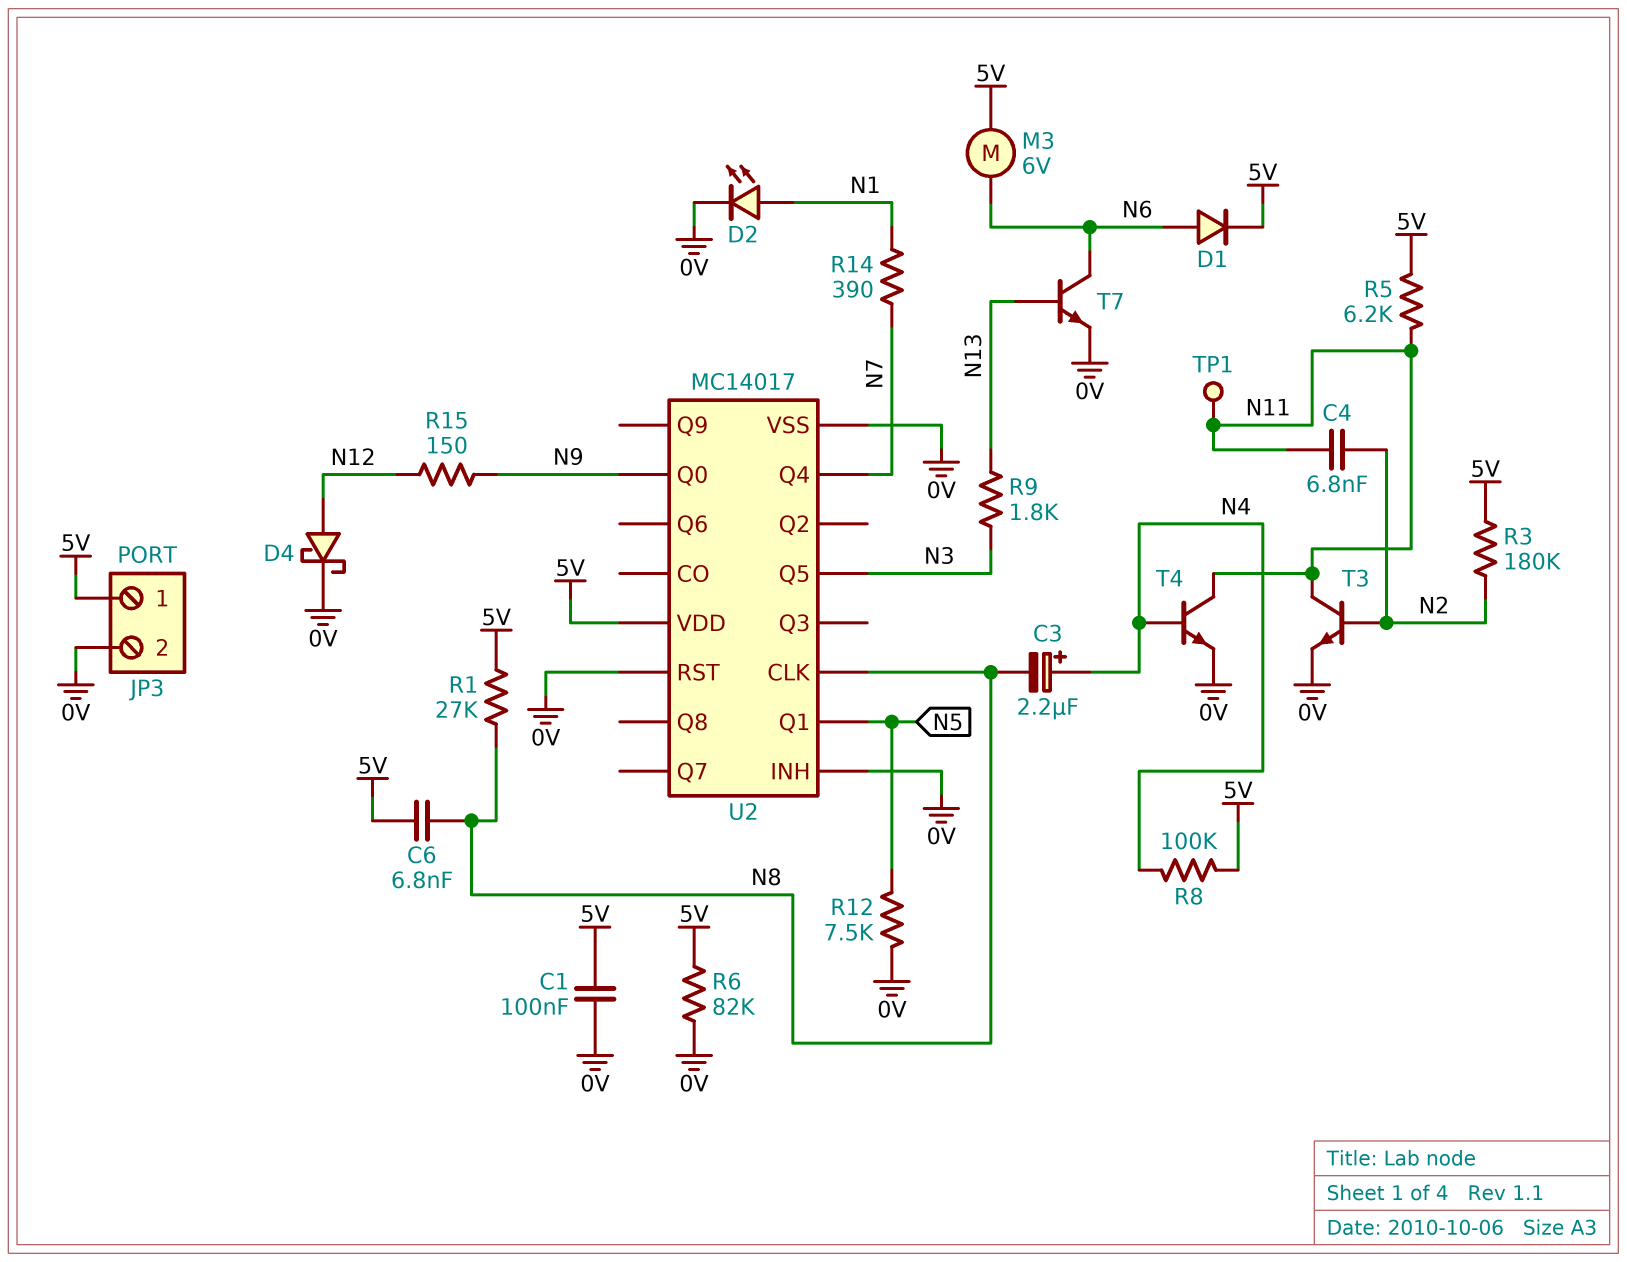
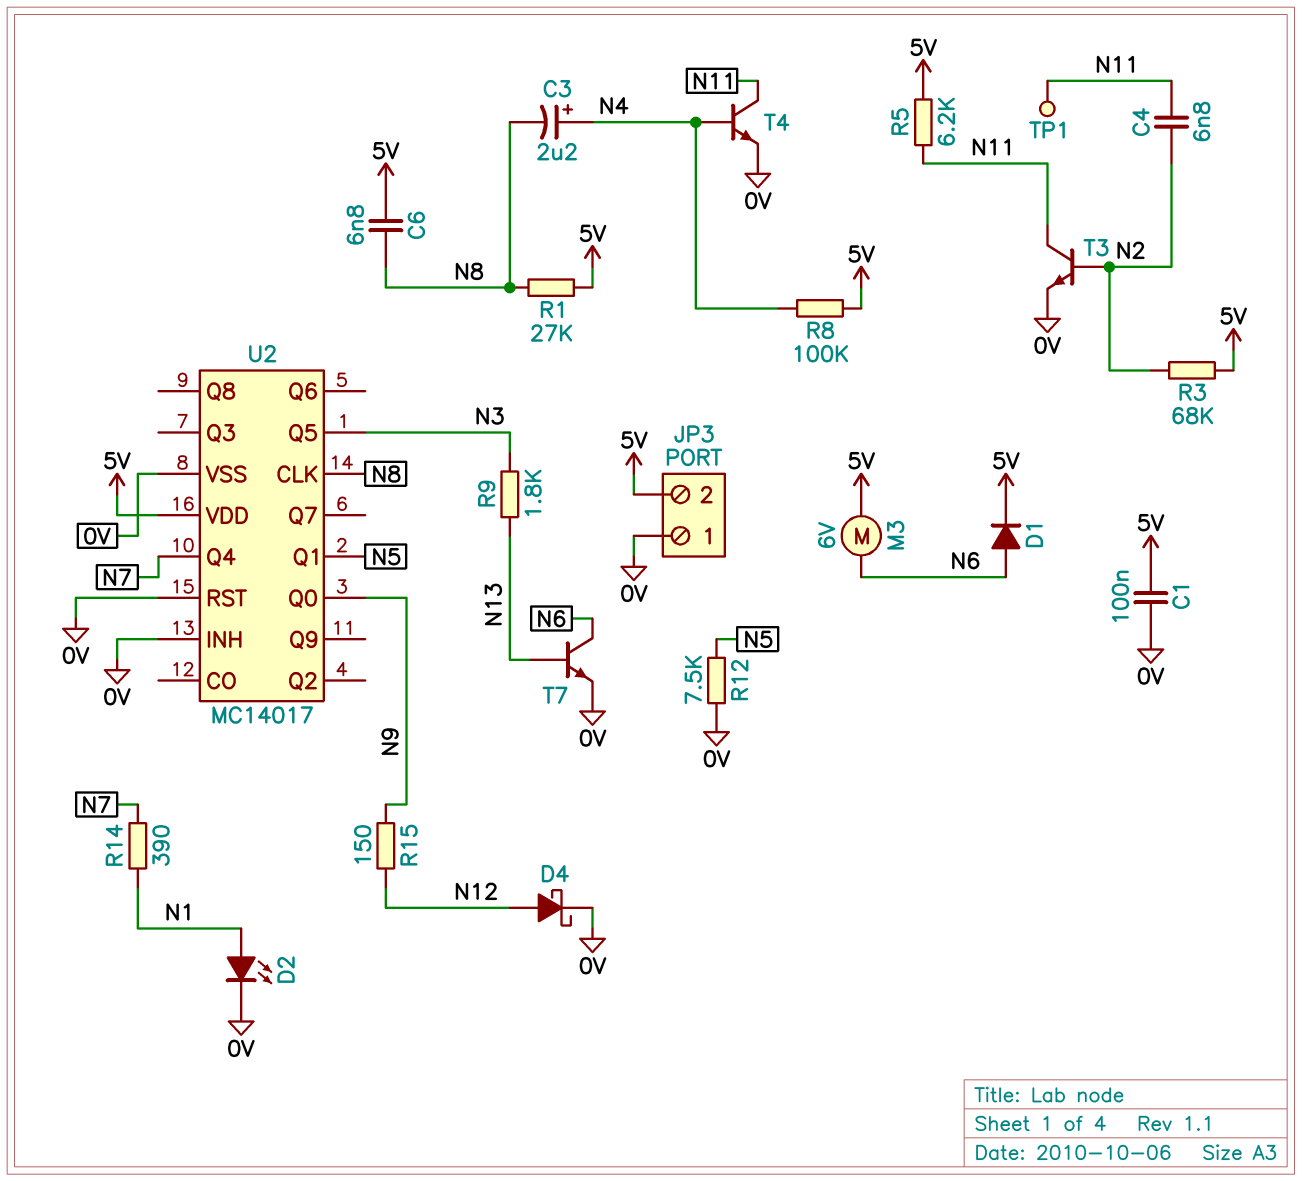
JP3 pin 1: 5V -> 0V
JP3 pin 2: 0V -> 5V
R3: 180k (5V, N2) -> 68k (5V, N2)
R6: 82k (0V, 5V) -> none

